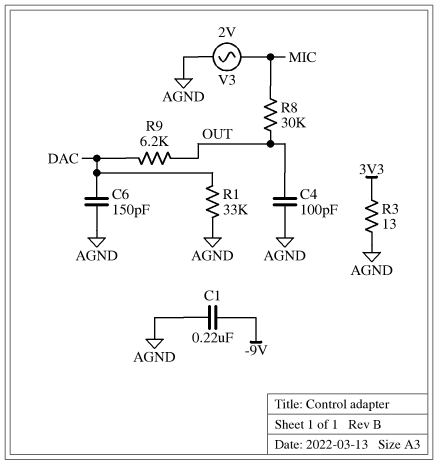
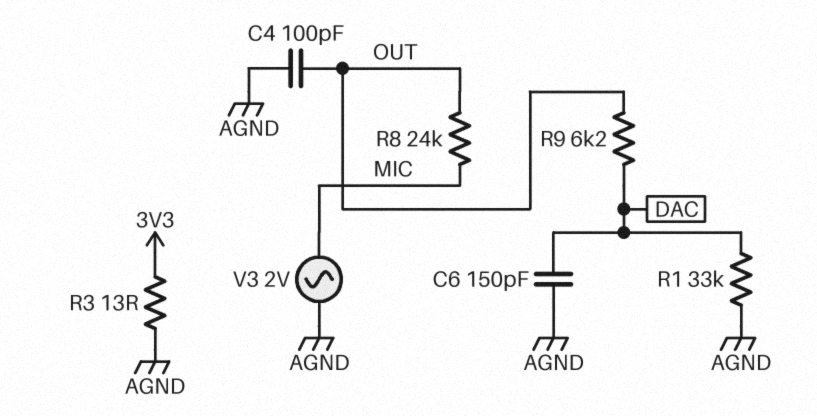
C1: 220nF (-9V, AGND) -> none
R8: 30k (MIC, OUT) -> 24k (MIC, OUT)

